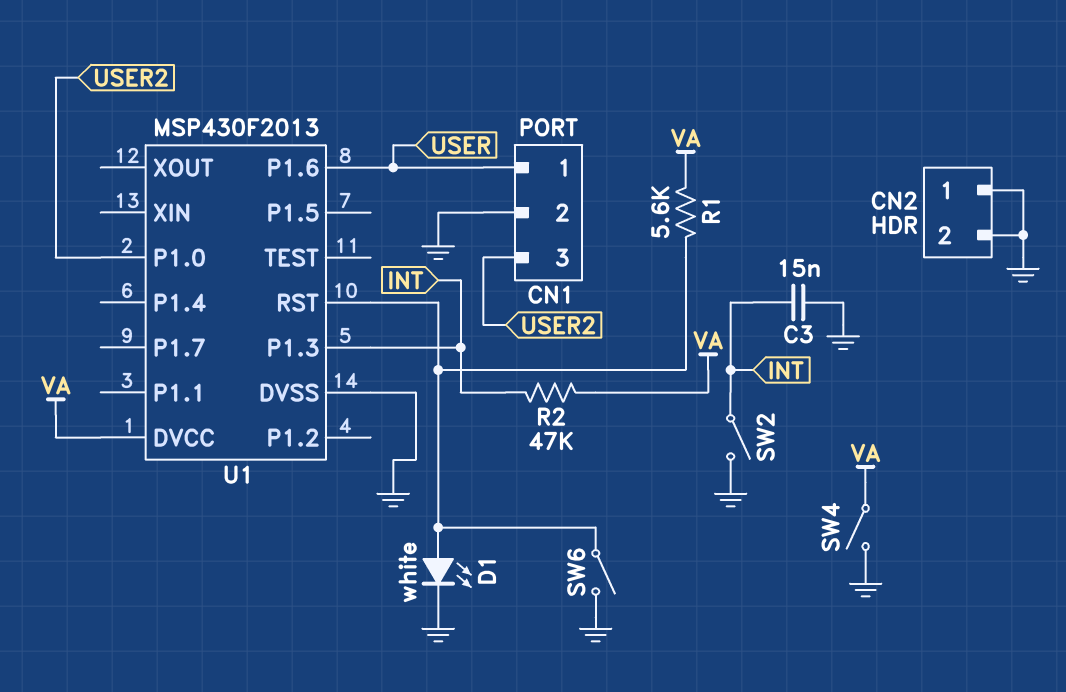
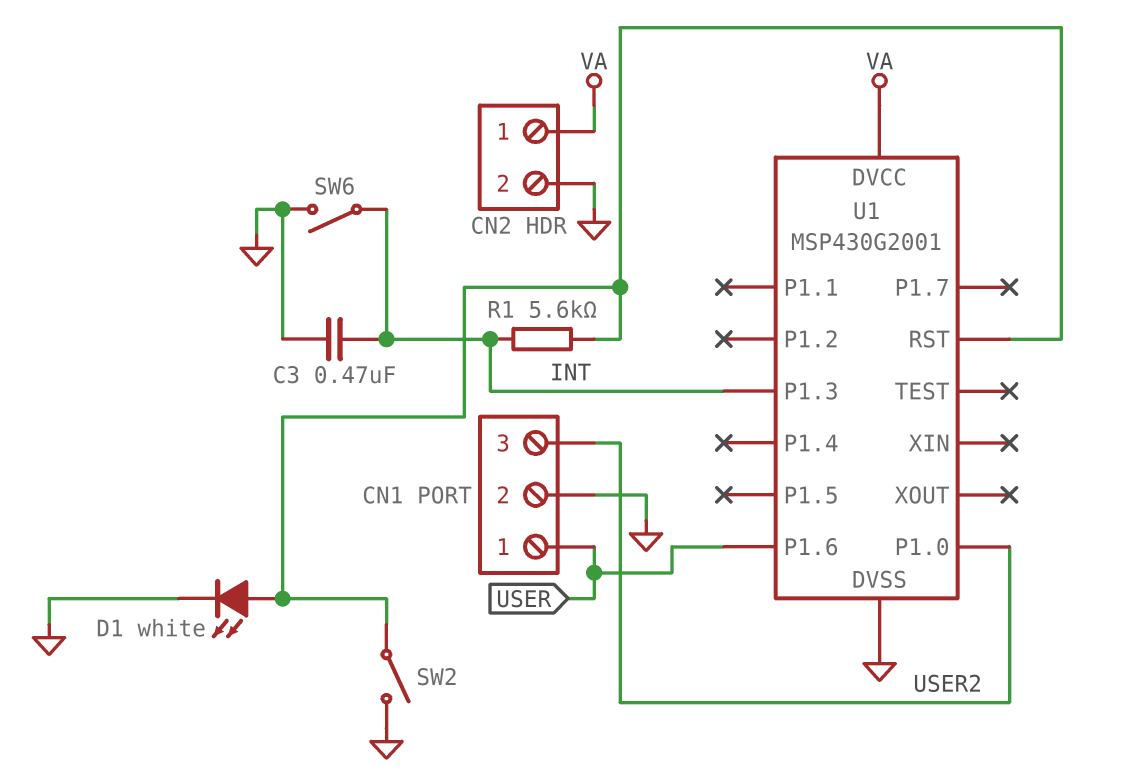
C3: 15nF (GND, INT) -> 470nF (GND, INT)
CN2 pin 1: GND -> VA
R1: 5.6k (U1/RST, VA) -> 5.6k (INT, U1/RST)
R2: 47k (INT, VA) -> none
SW2: switch (GND, INT) -> switch (GND, U1/RST)
SW4: switch (GND, VA) -> none
SW6: switch (GND, U1/RST) -> switch (GND, INT)
U1: MSP430F2013 -> MSP430G2001

